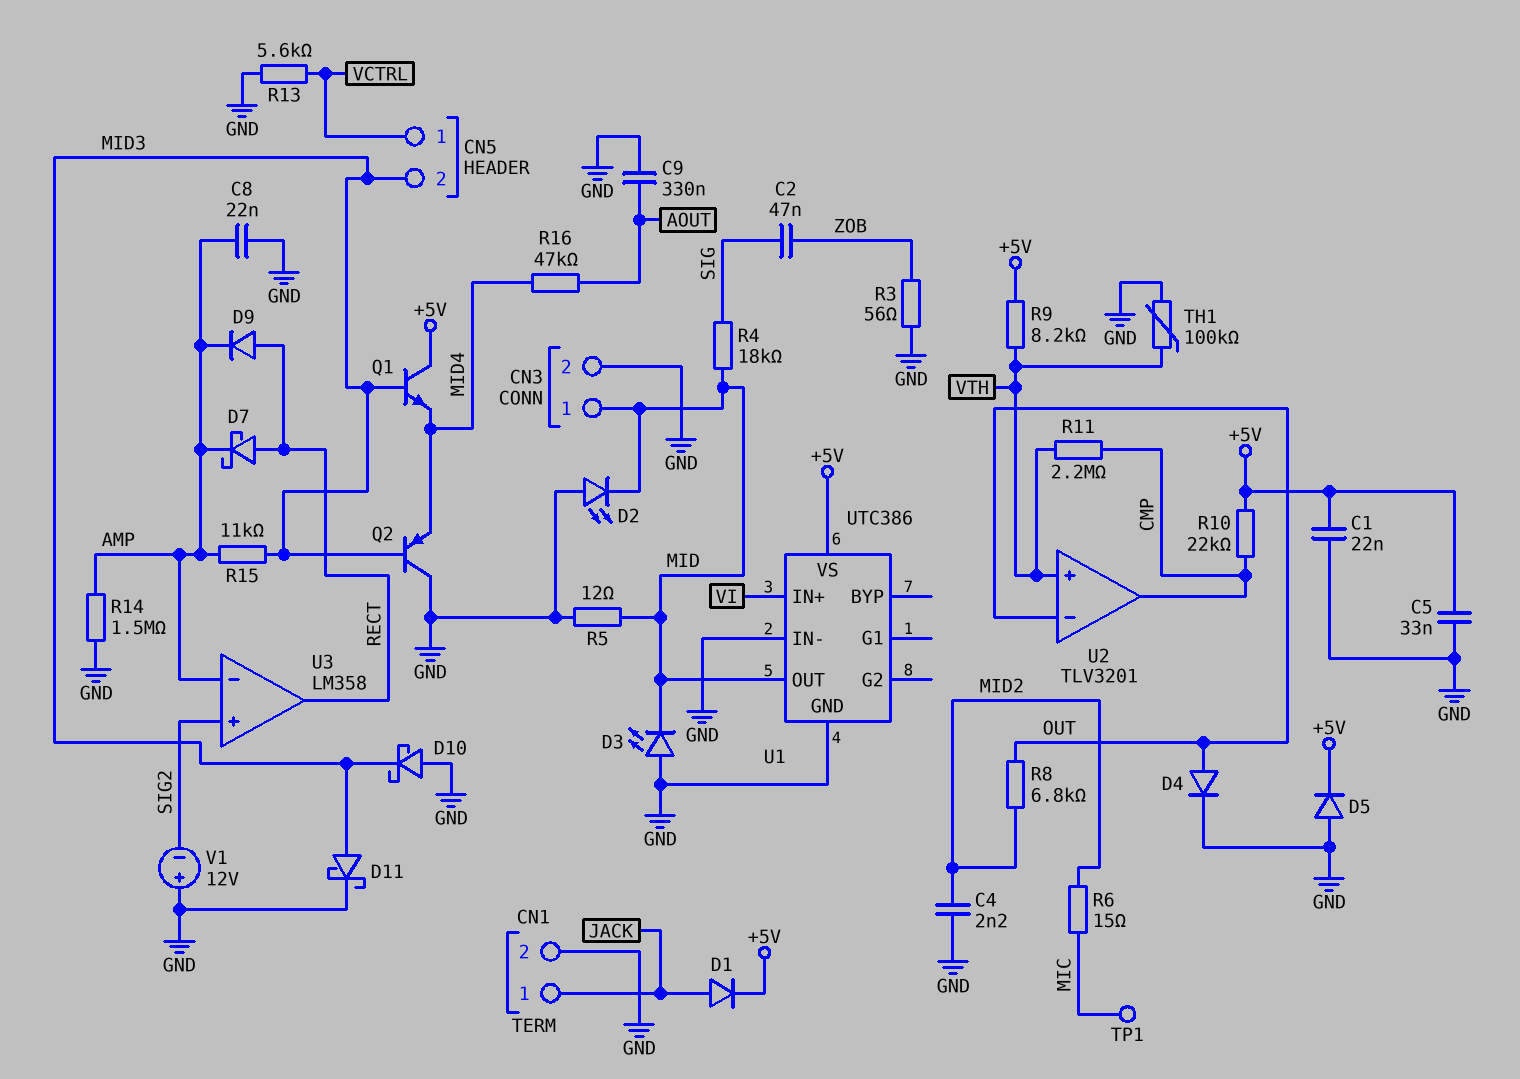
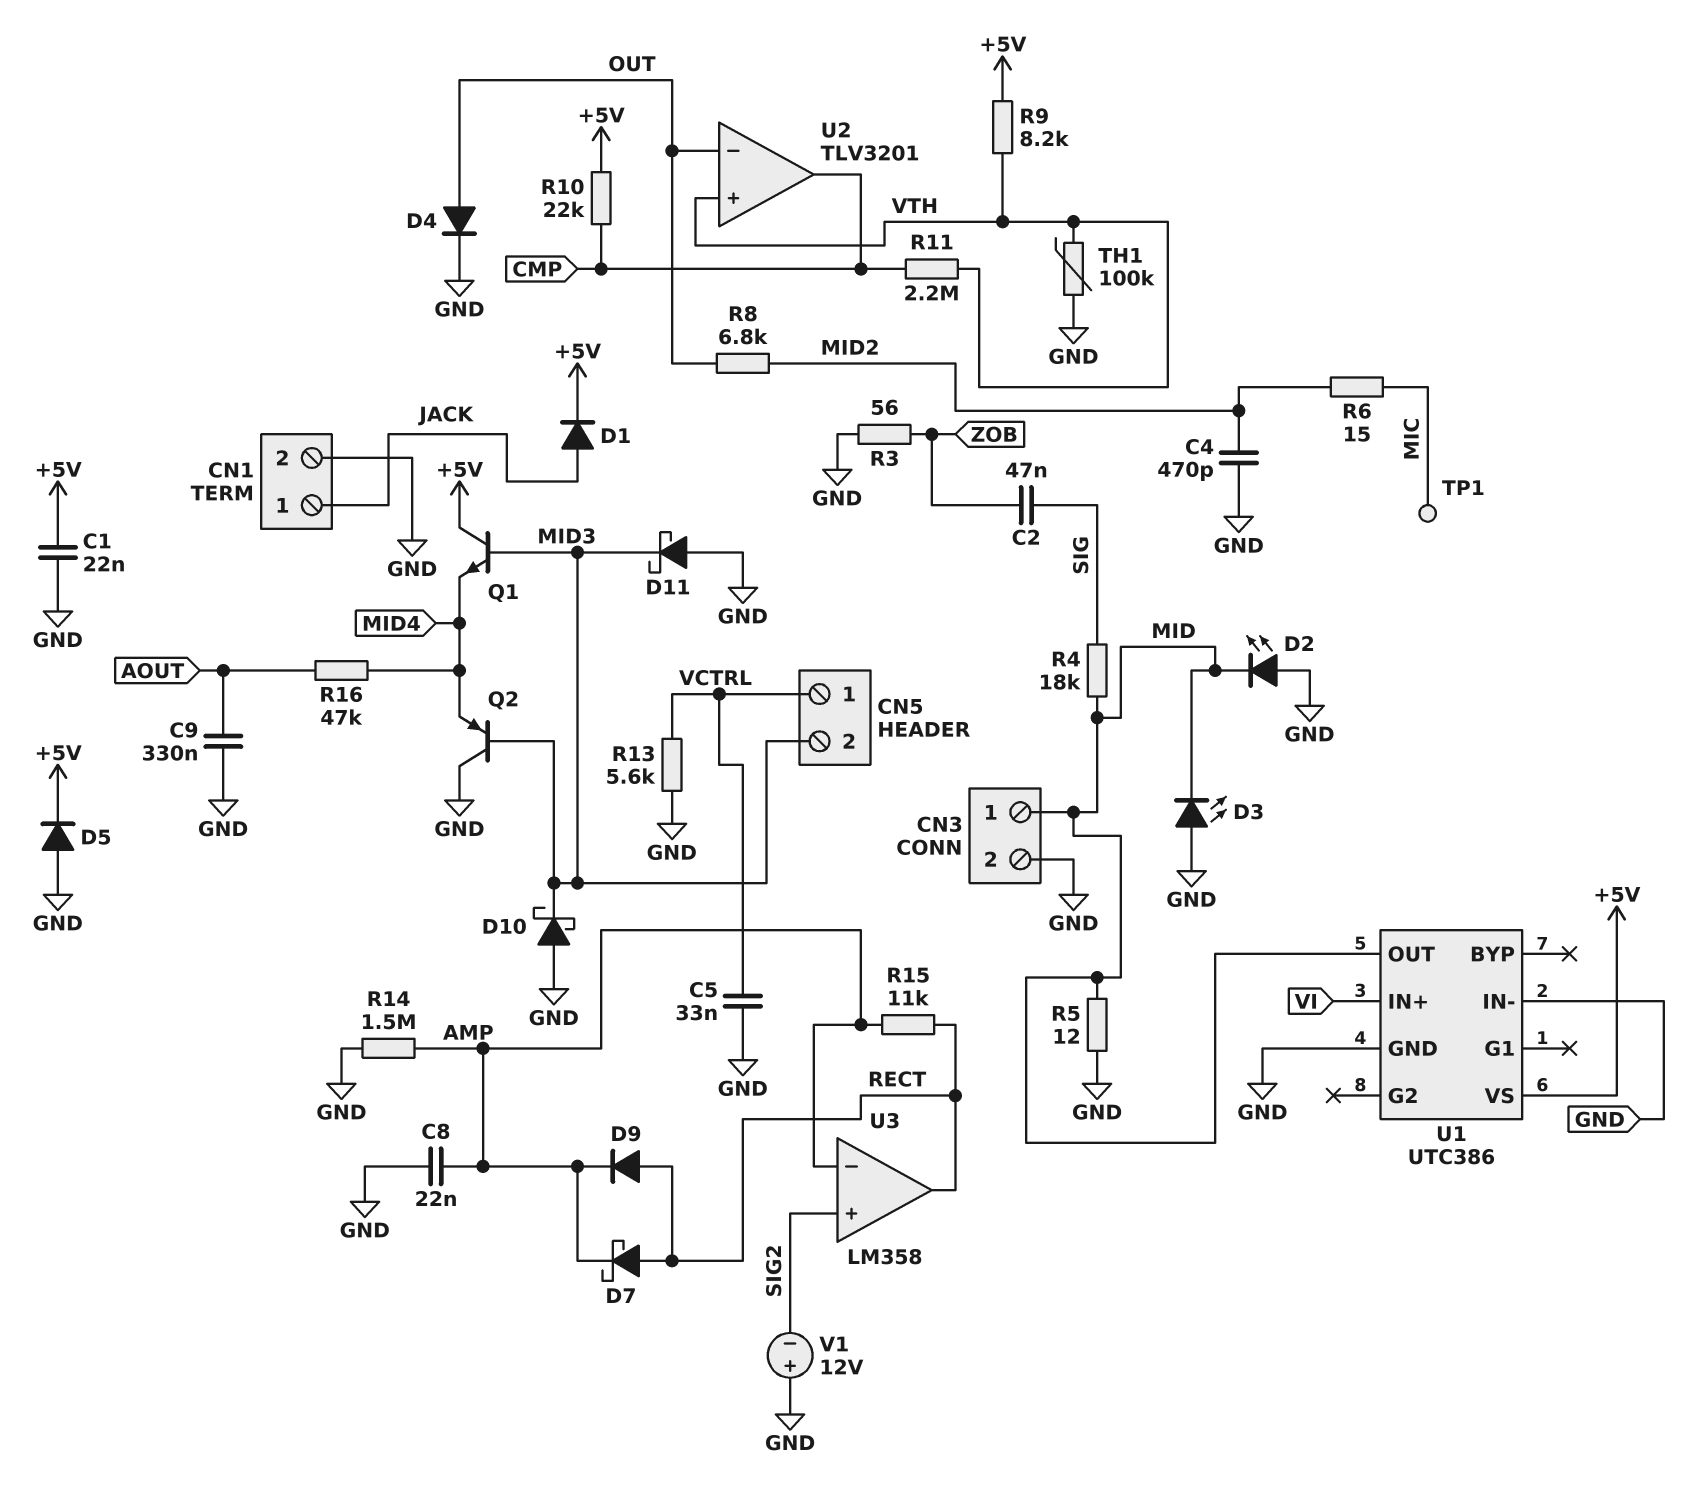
C4: 2.2nF (GND, MID2) -> 470pF (GND, MID2)
C5: 33nF (+5V, GND) -> 33nF (GND, VCTRL)
D11: schottky (A MID3, K GND) -> schottky (A GND, K MID3)
R15: 11k (AMP, MID3) -> 11k (AMP, RECT)

